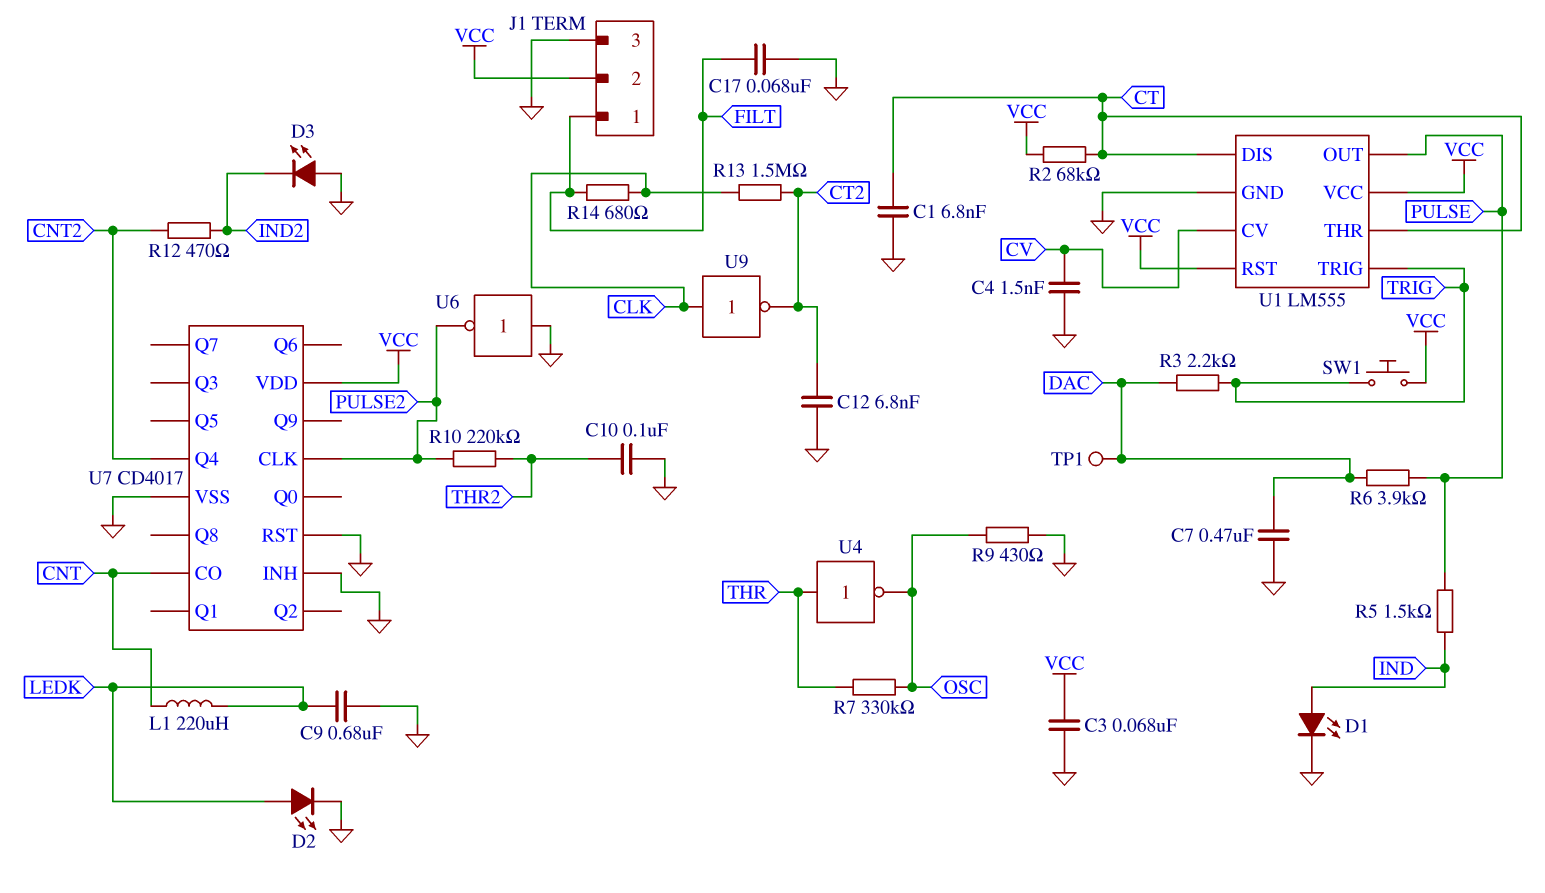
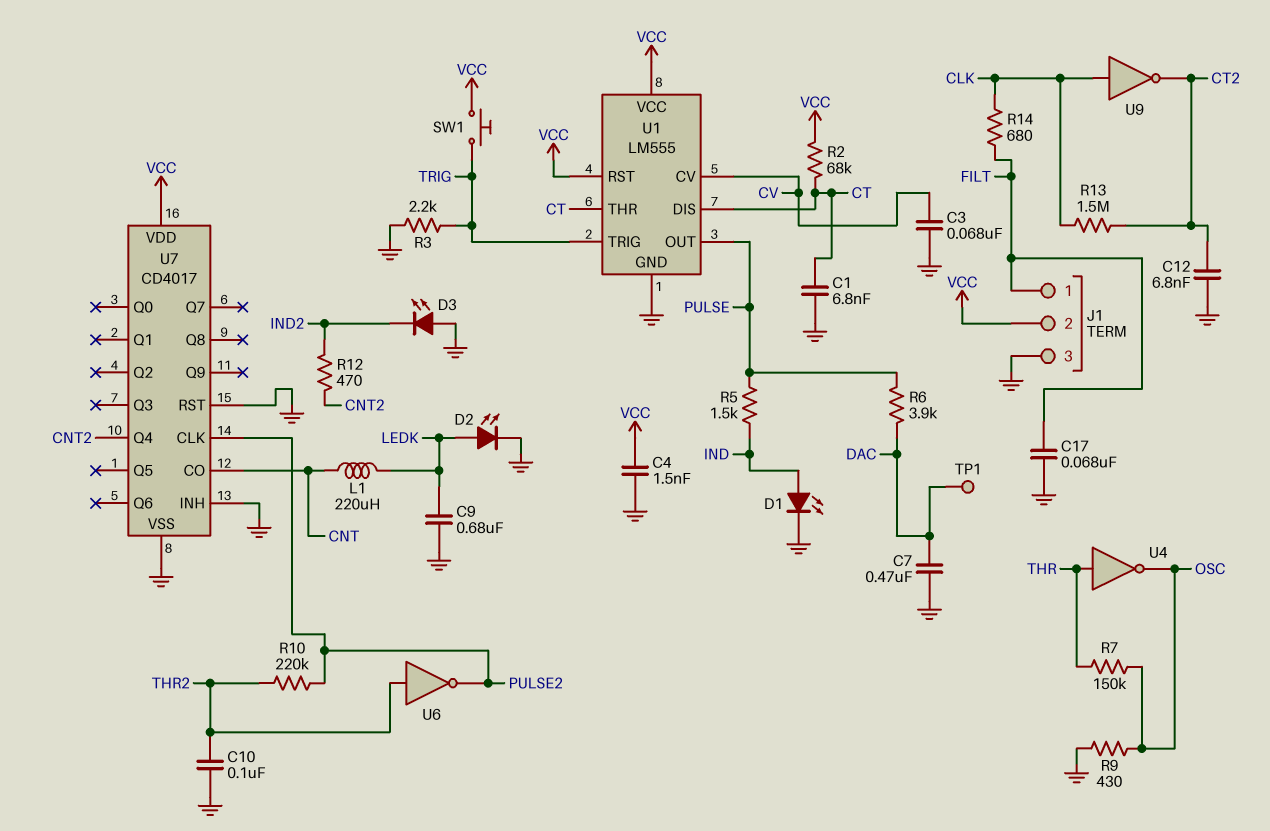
C3: 68nF (GND, VCC) -> 68nF (CV, GND)
C4: 1.5nF (CV, GND) -> 1.5nF (GND, VCC)
R3: 2.2k (DAC, TRIG) -> 2.2k (GND, TRIG)
R7: 330k (OSC, THR) -> 150k (OSC, THR)
U6: NOT (in GND, out PULSE2) -> NOT (in THR2, out PULSE2)

